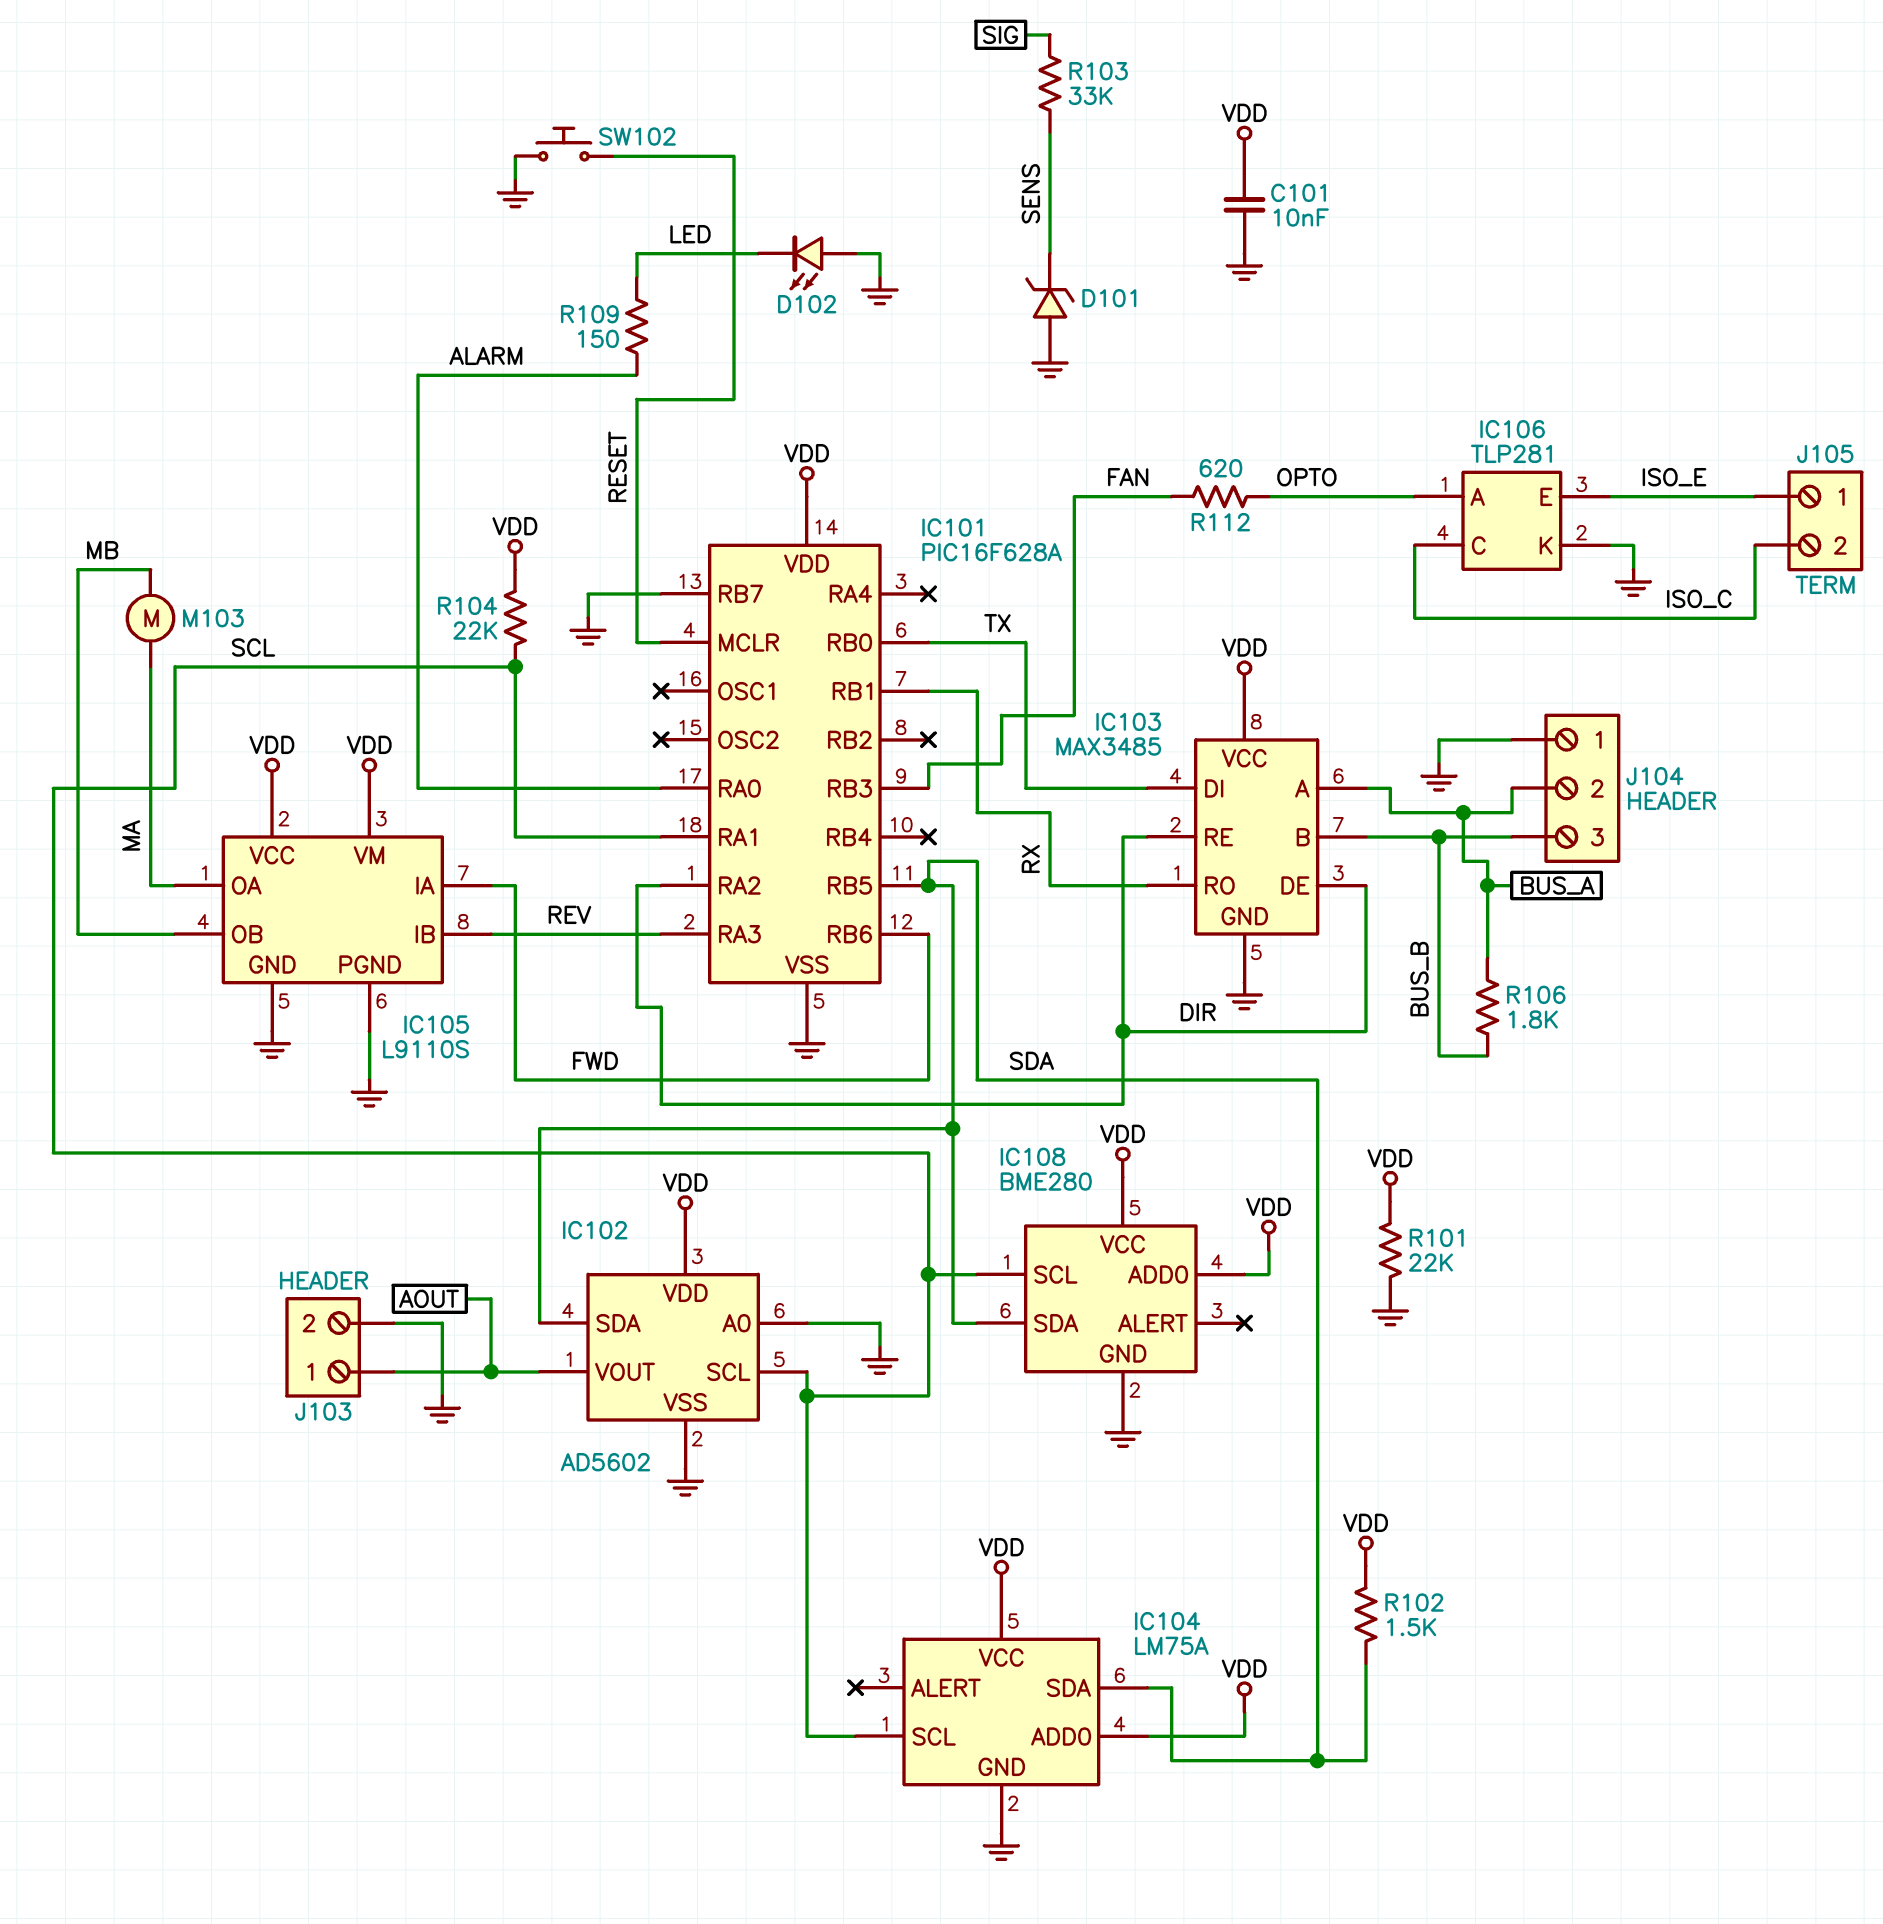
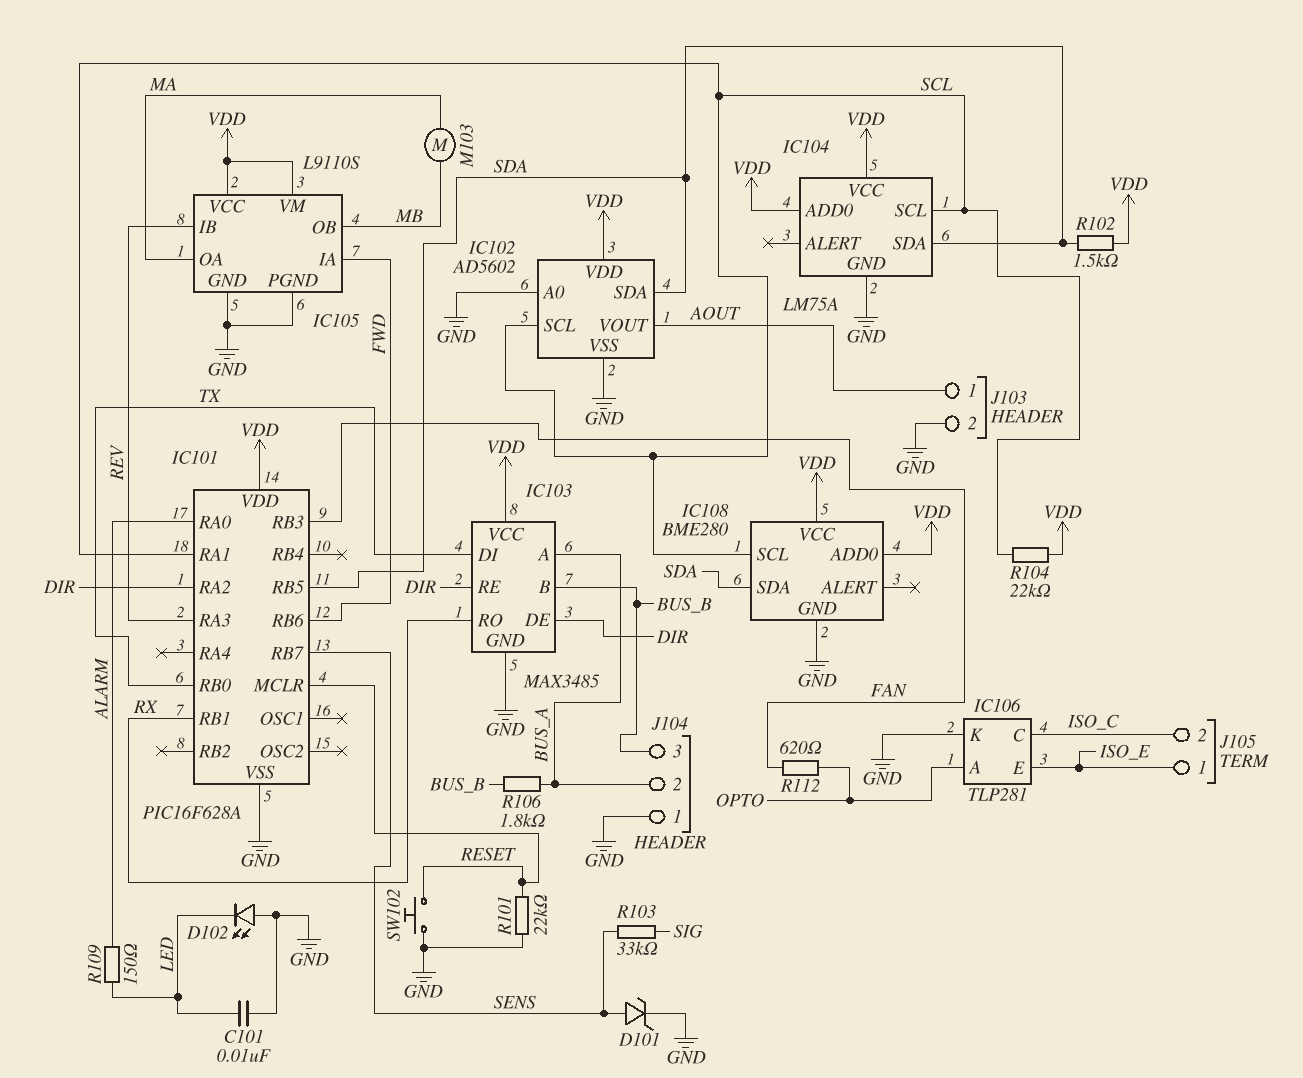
C101: 10nF (GND, VDD) -> 10nF (GND, LED)
D101: zener (A GND, K SENS) -> zener (A SENS, K GND)
IC101 pin RB7: GND -> SENS
R101: 22k (GND, VDD) -> 22k (GND, RESET)

